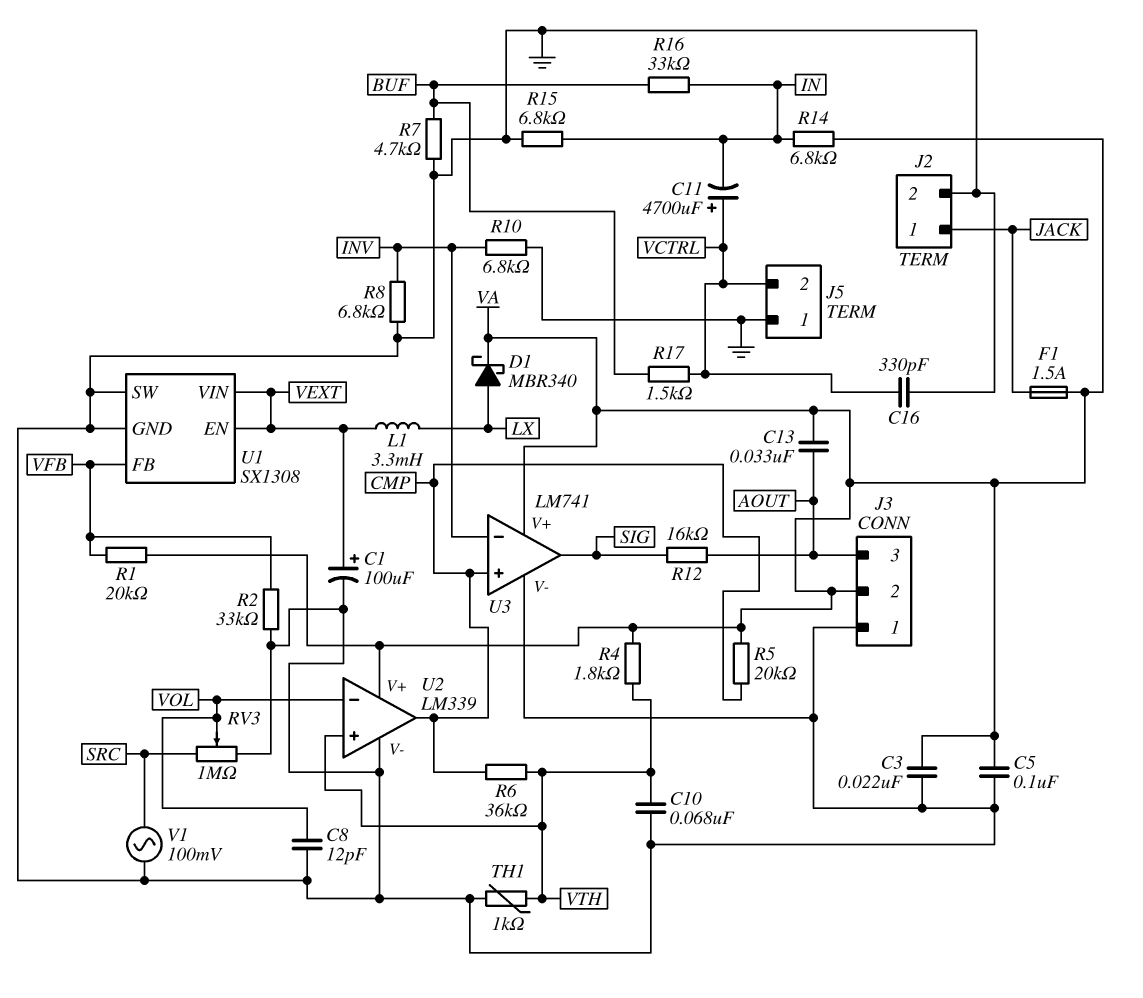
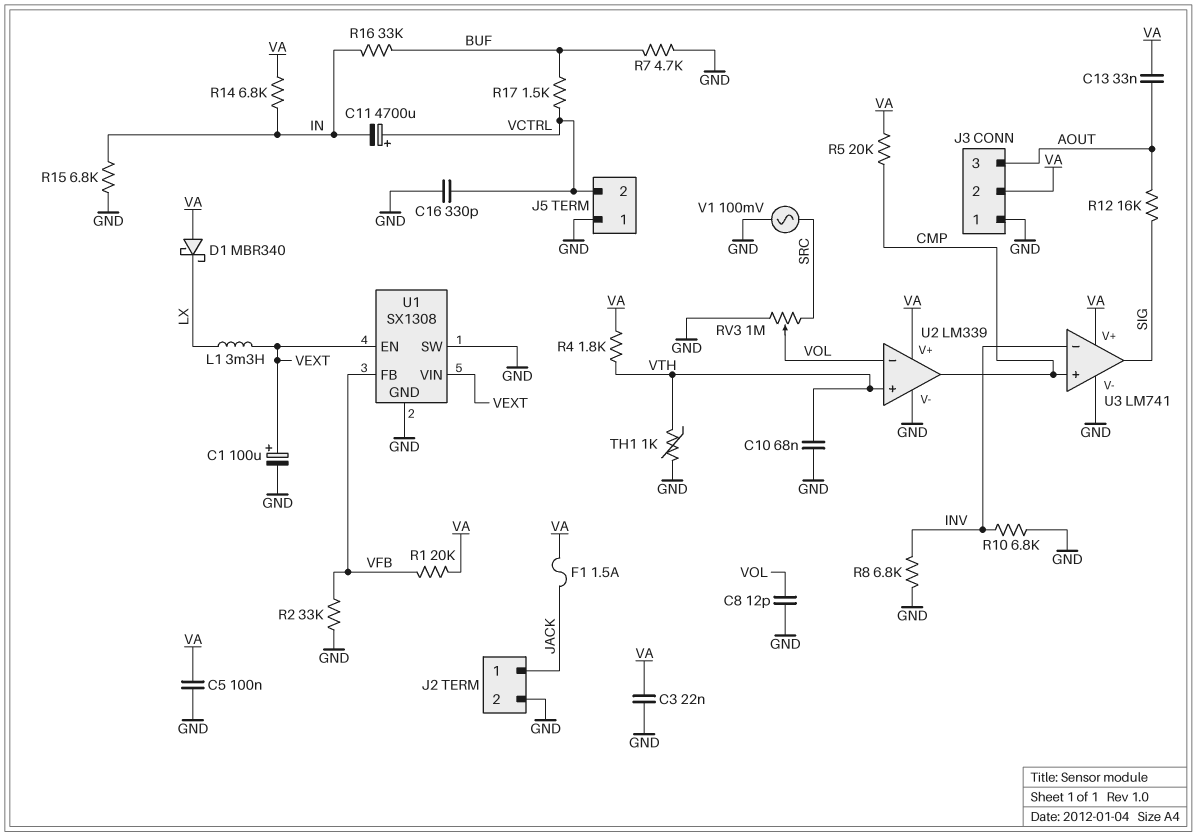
D1: schottky MBR340 (A LX, K VA) -> schottky MBR340 (A VA, K LX)
R6: 36k (CMP, VTH) -> none

